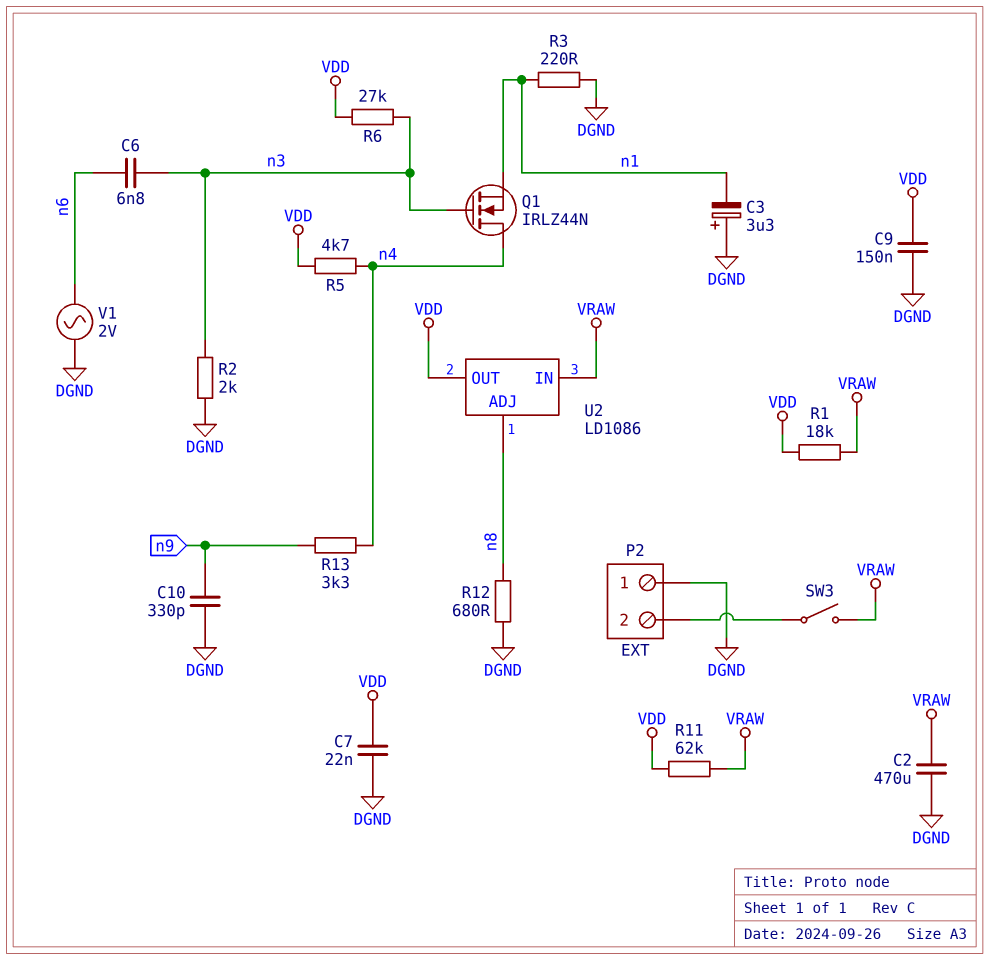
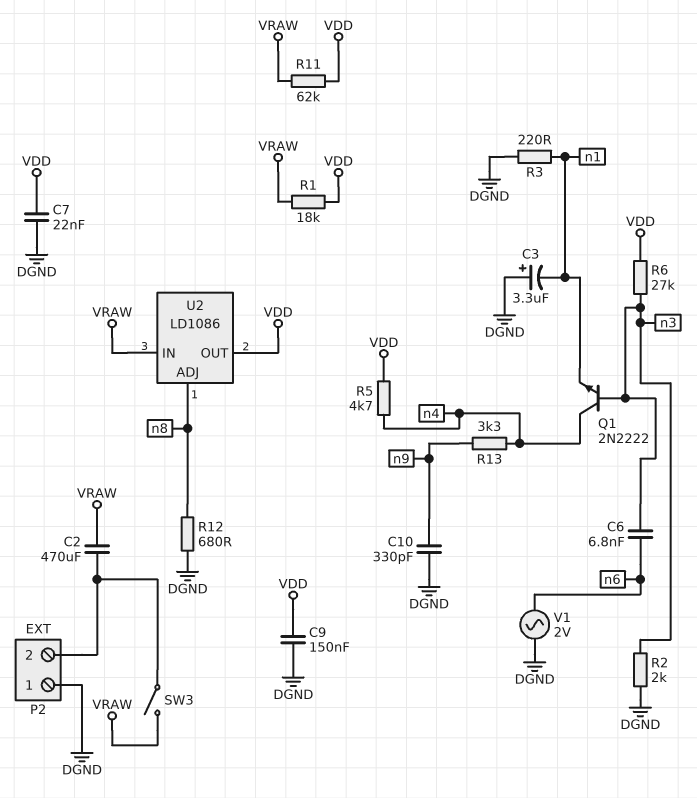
C2: 470uF (DGND, VRAW) -> 470uF (P2/2, VRAW)
Q1: NMOS IRLZ44N (G n3, D n4, S n1) -> NPN 2N2222 (B n3, C n4, E n1)

